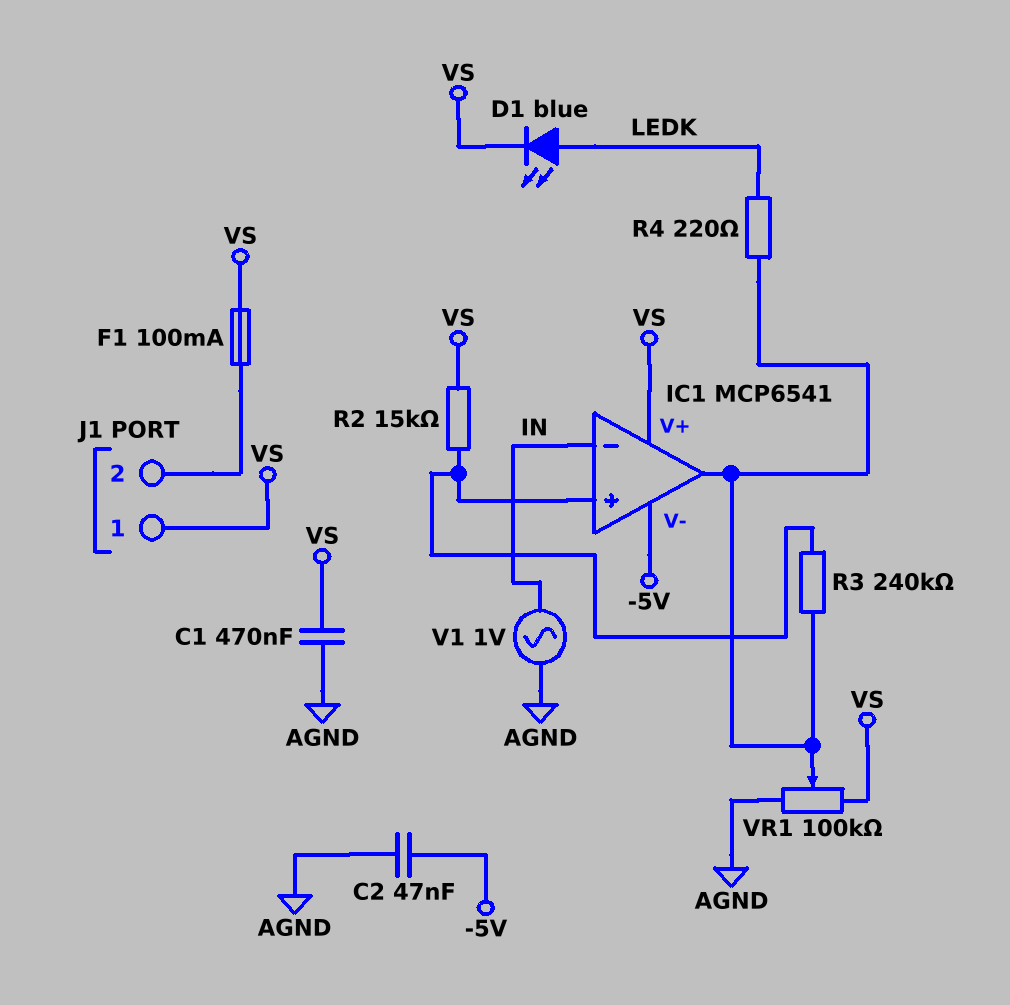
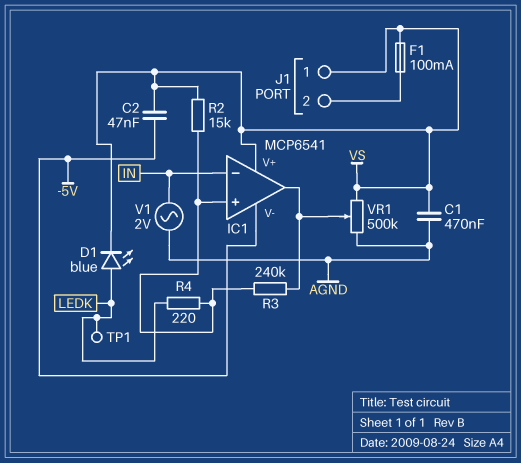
C2: 47nF (-5V, AGND) -> 47nF (-5V, VS)
R4: 220 (IC1/out, LEDK) -> 220 (IC1/in+, LEDK)
TP1: none -> test point (LEDK)
V1: AC 1V (AGND, IN) -> AC 2V (AGND, IN)
VR1: 100k (AGND, VS, wiper IC1/out) -> 500k (AGND, VS, wiper IC1/out)

